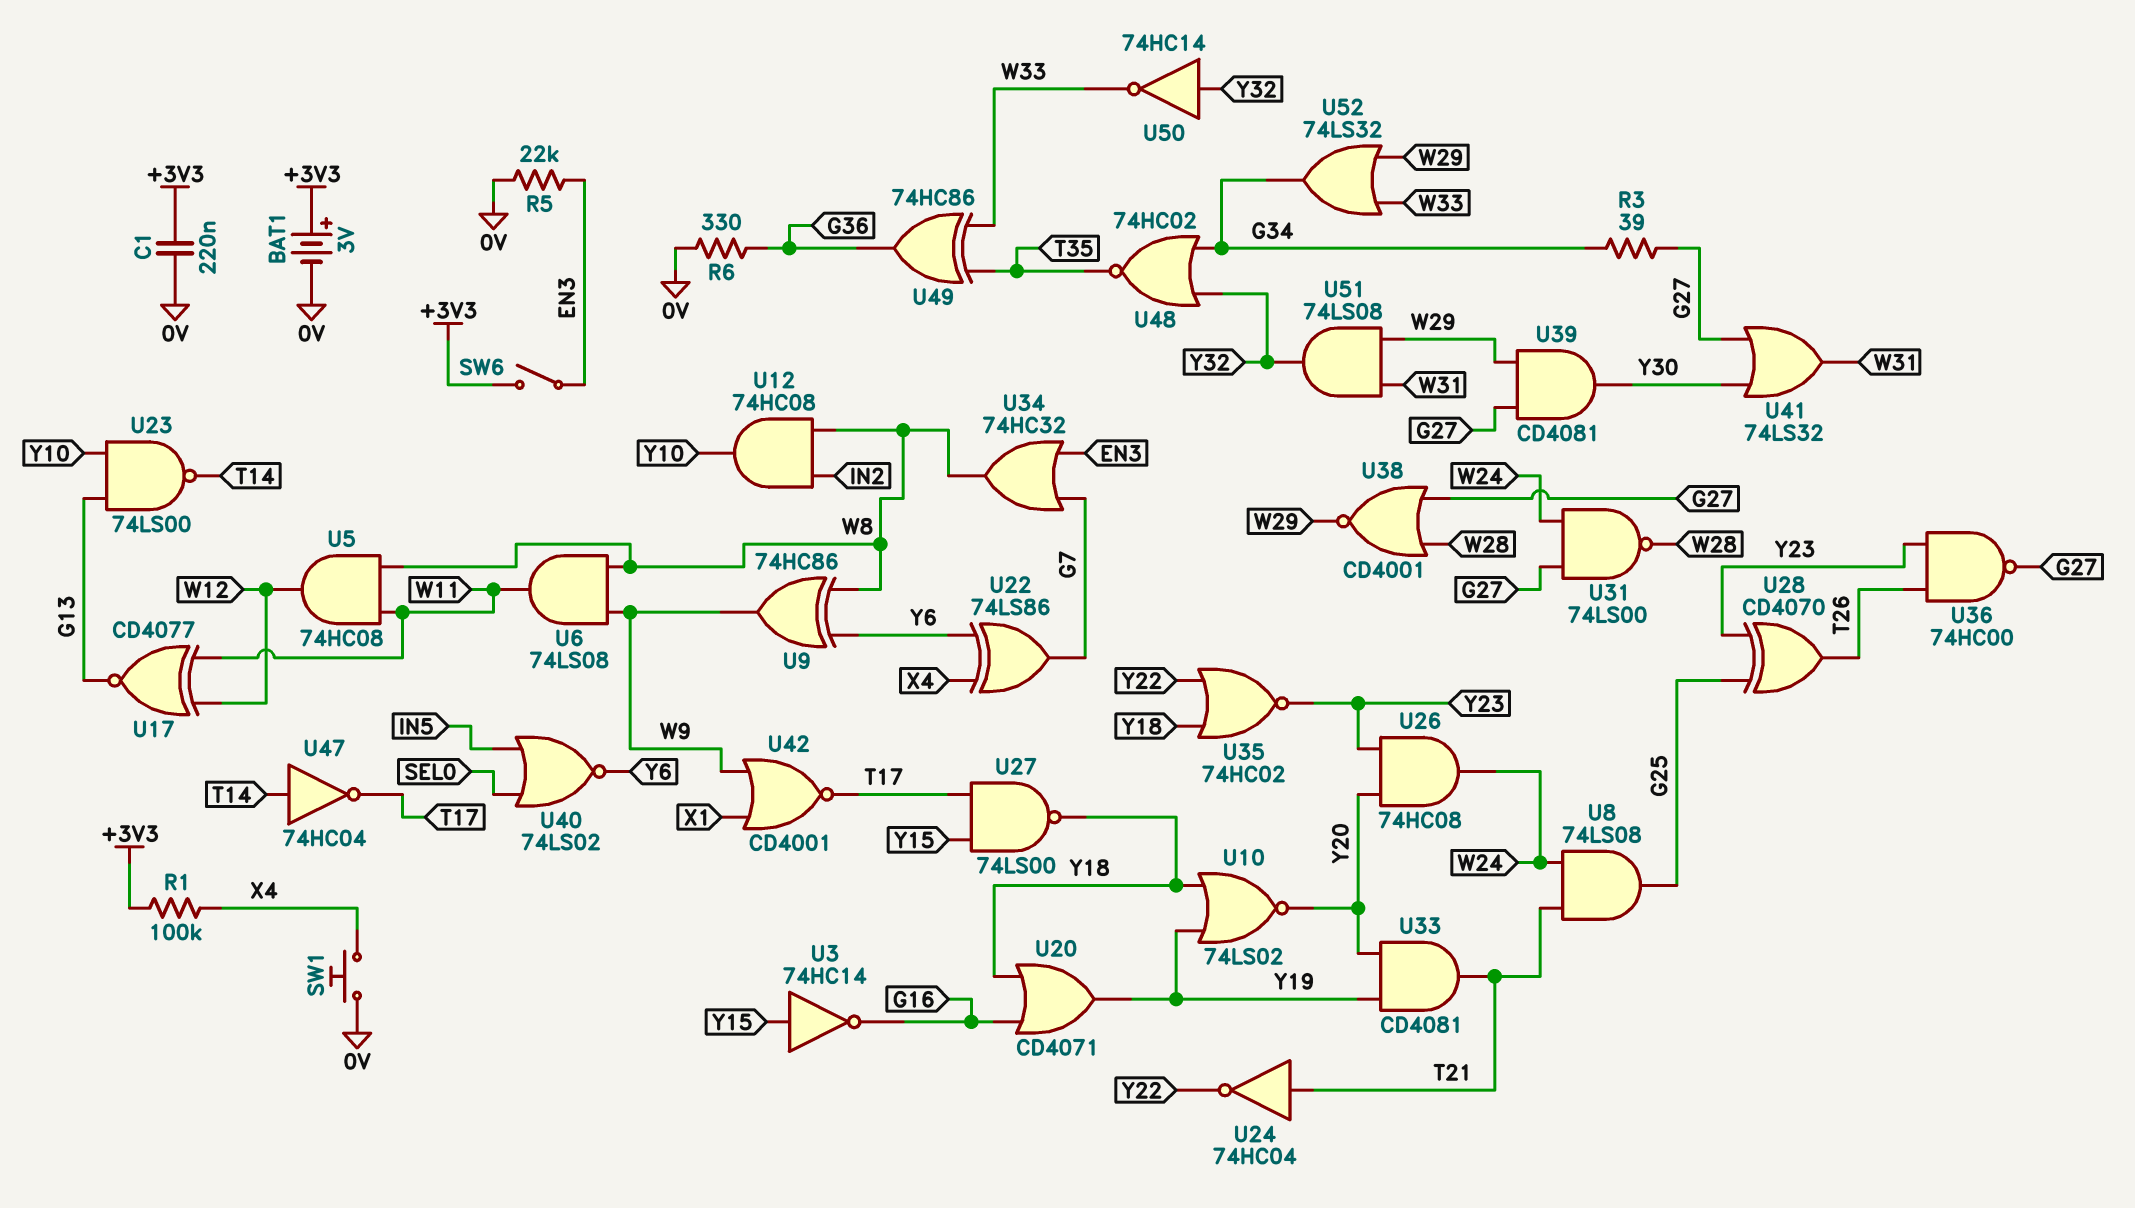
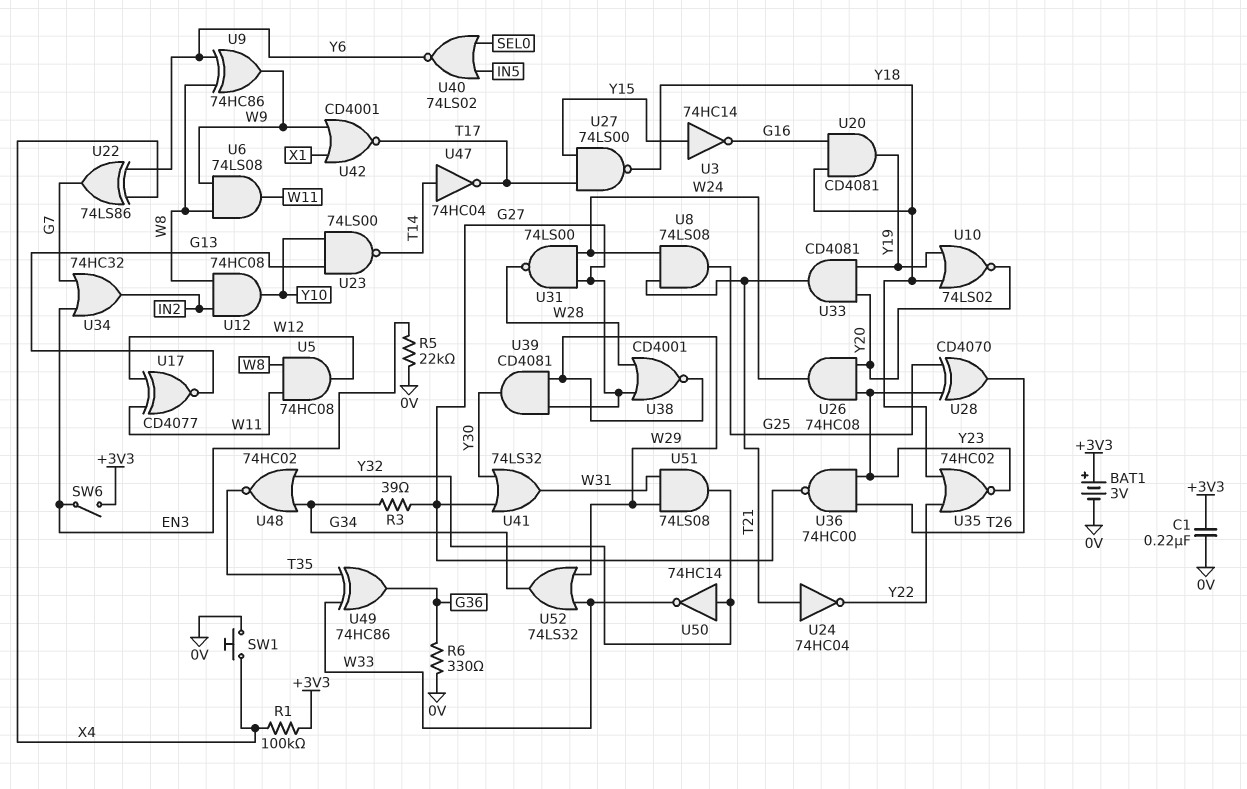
U20: OR CD4071 (in G16, in Y18, out Y19) -> AND CD4081 (in G16, in Y18, out Y19)
U34: OR 74HC32 (in EN3, in G7, out W8) -> OR 74HC32 (in EN3, in G7, out IN2)

